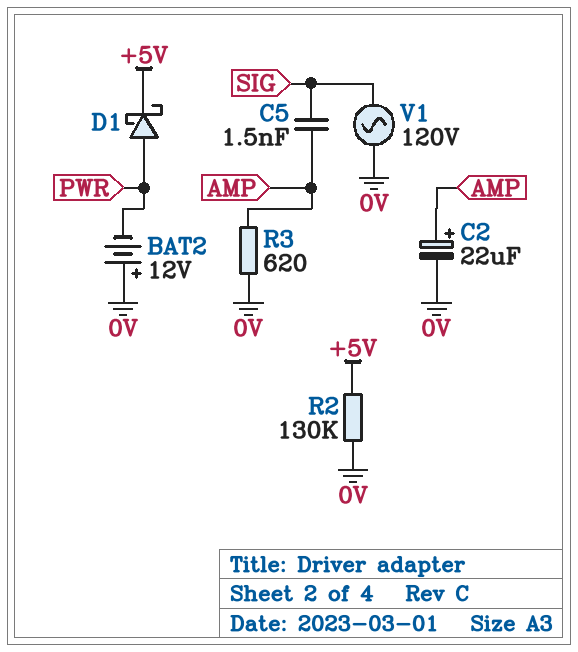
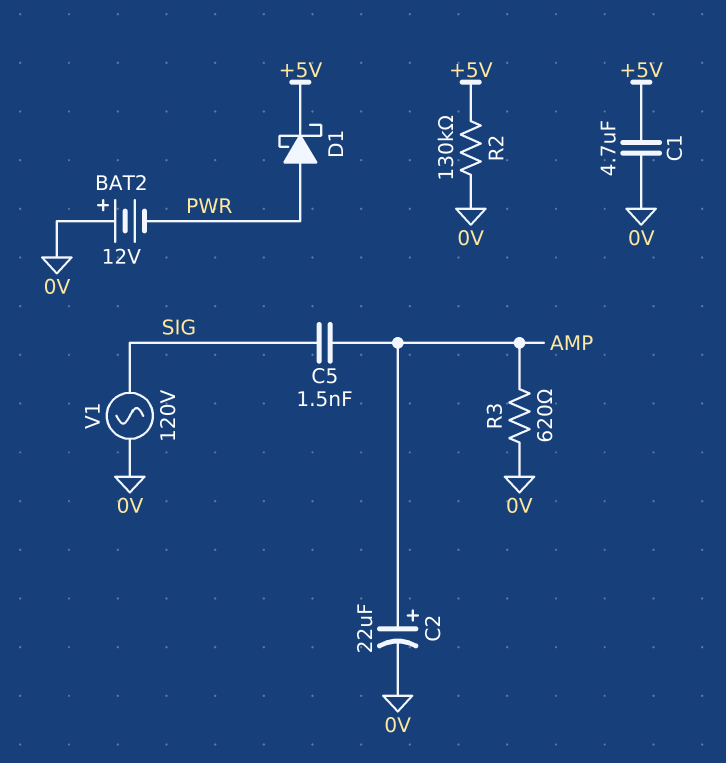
C1: none -> 4.7uF (+5V, 0V)

